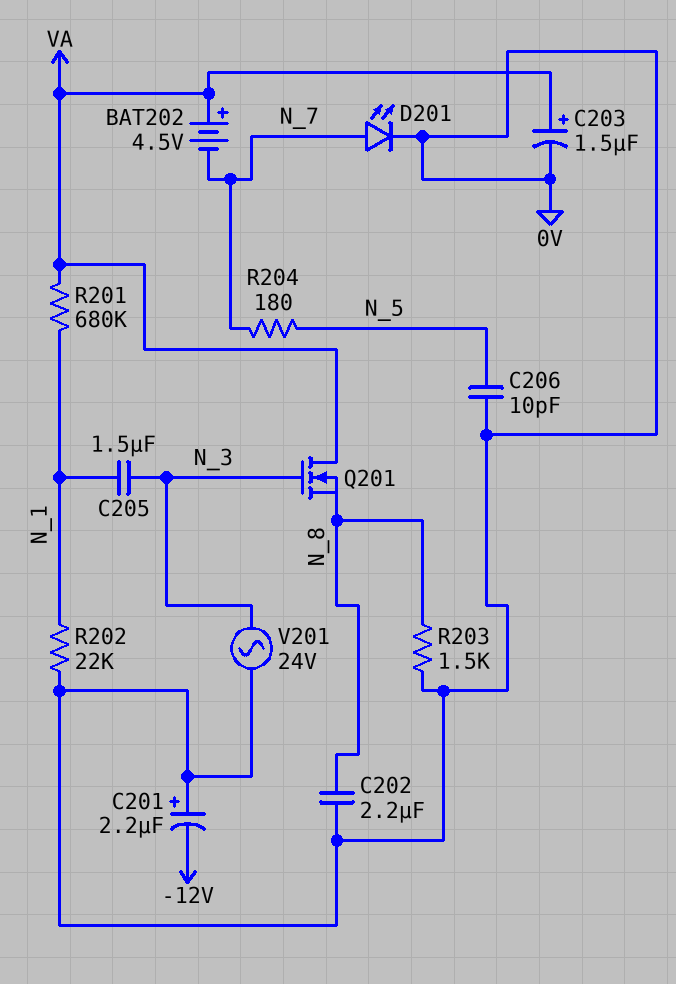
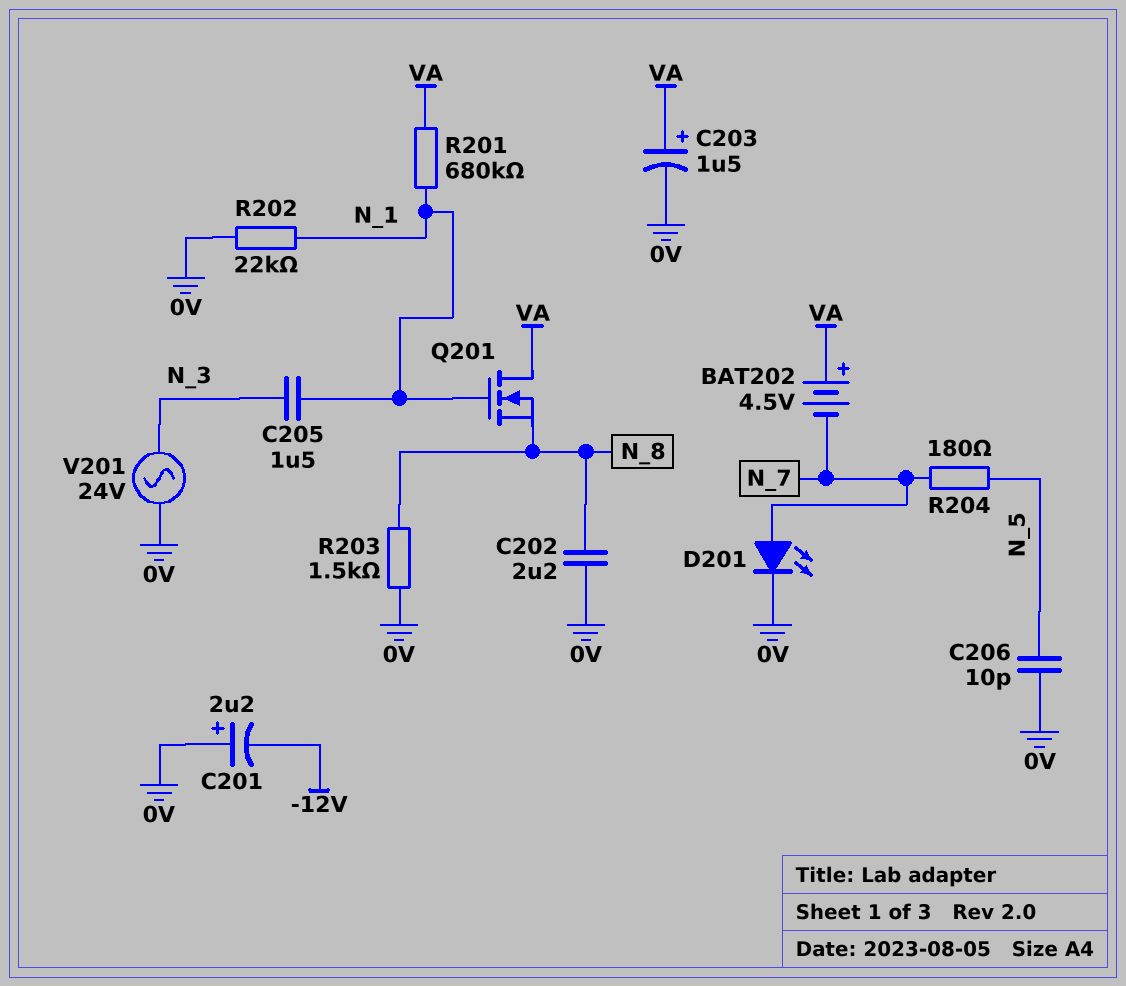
Q201: NMOS (G N_3, D VA, S N_8) -> NMOS (G N_1, D VA, S N_8)

